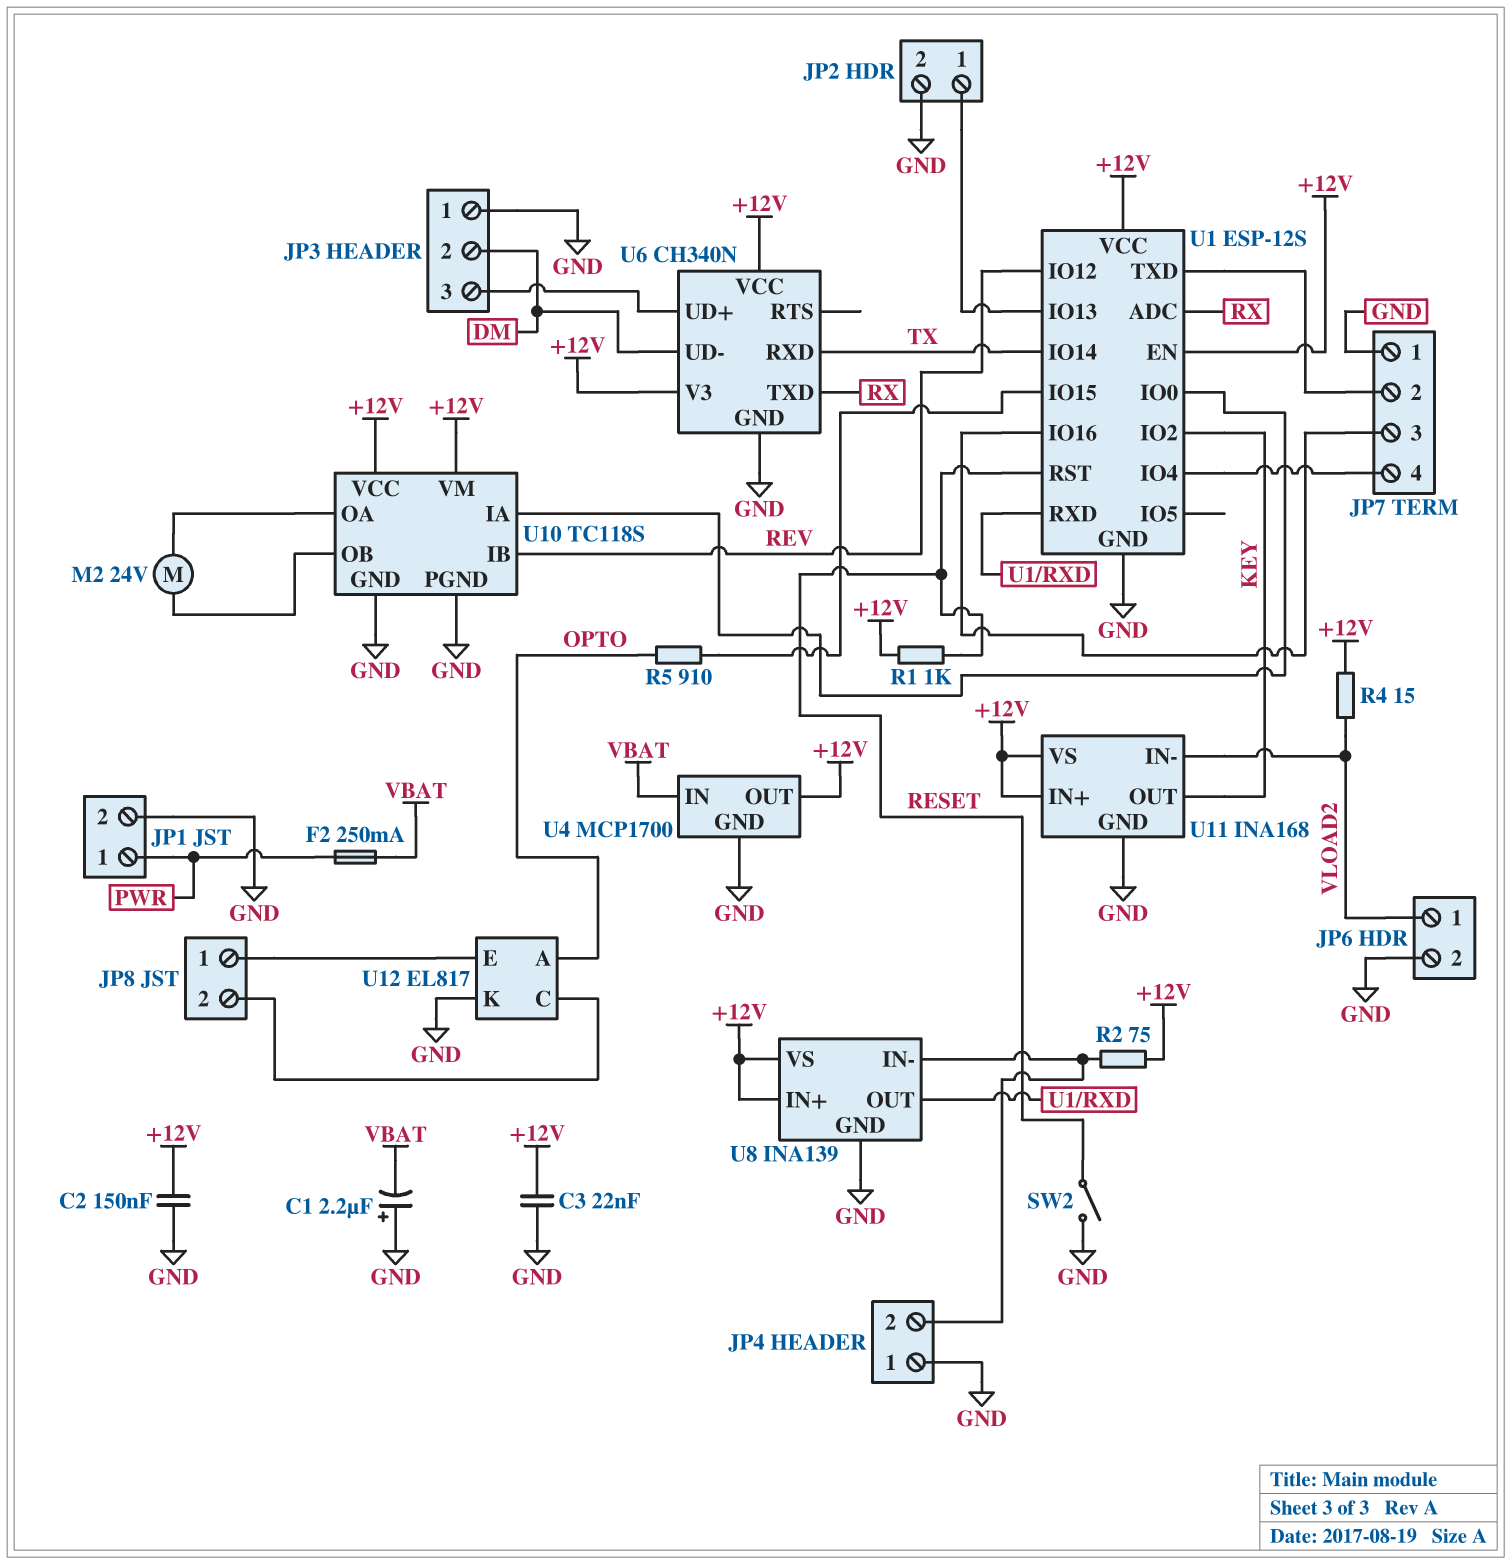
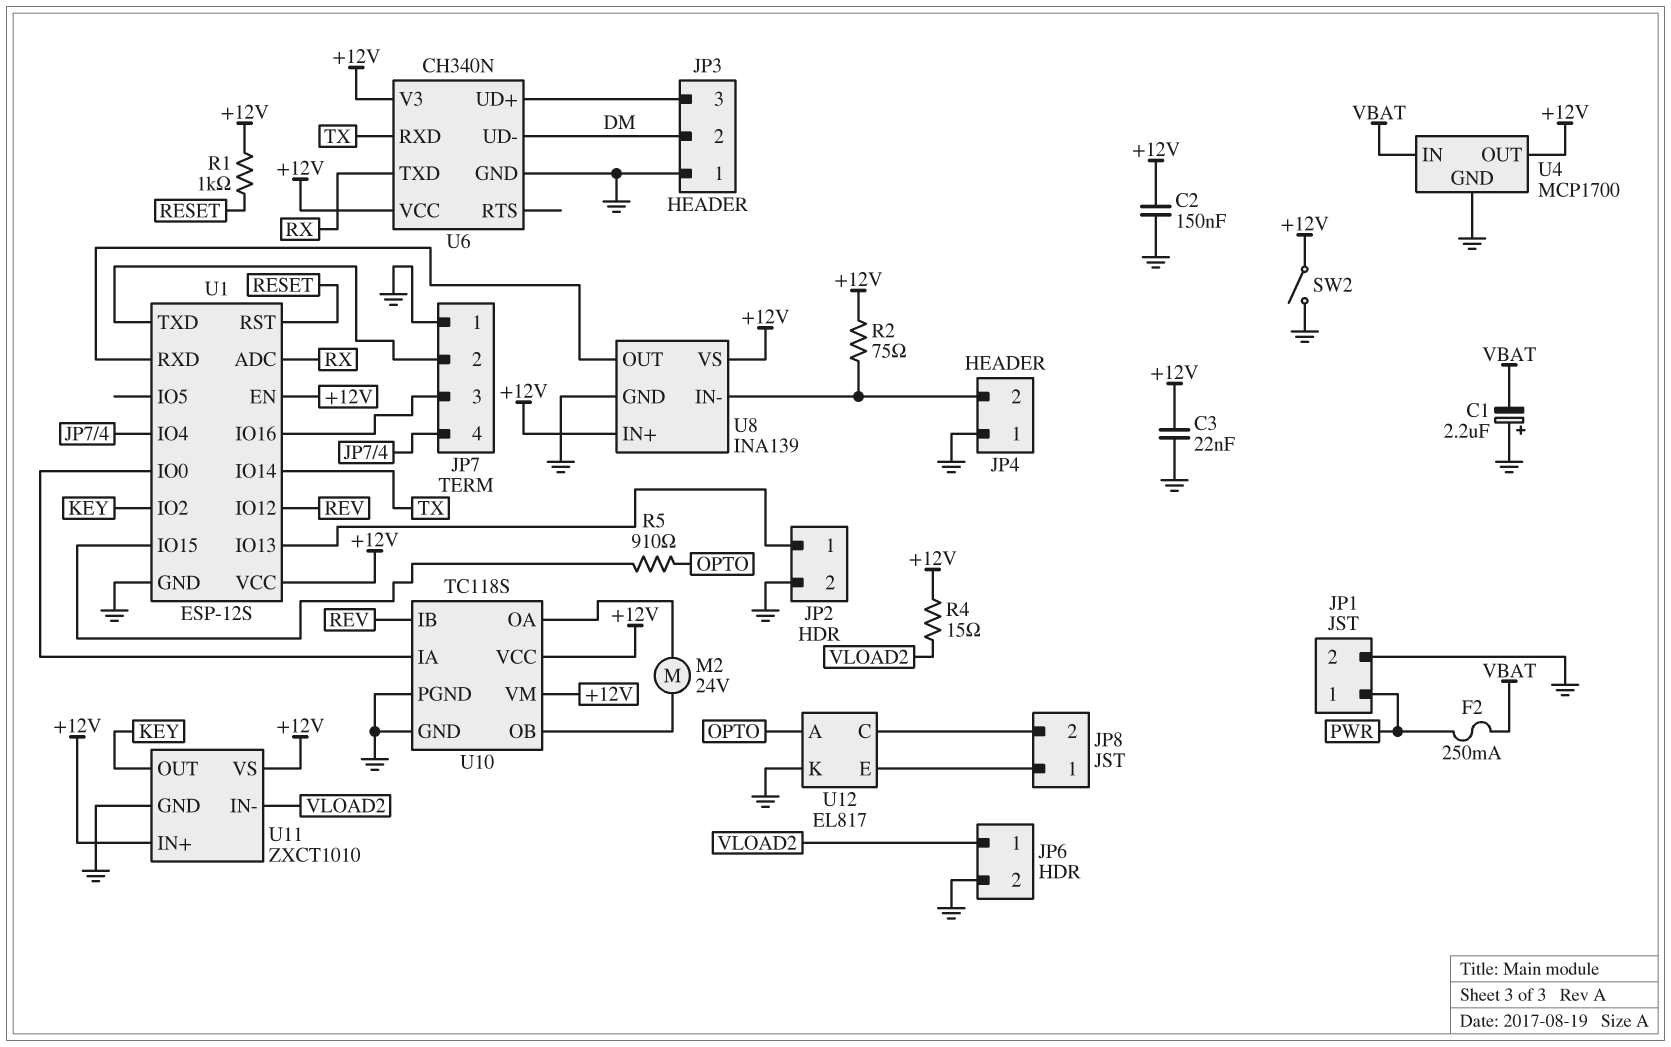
SW2: switch (GND, RESET) -> switch (+12V, GND)
U11: INA168 -> ZXCT1010

